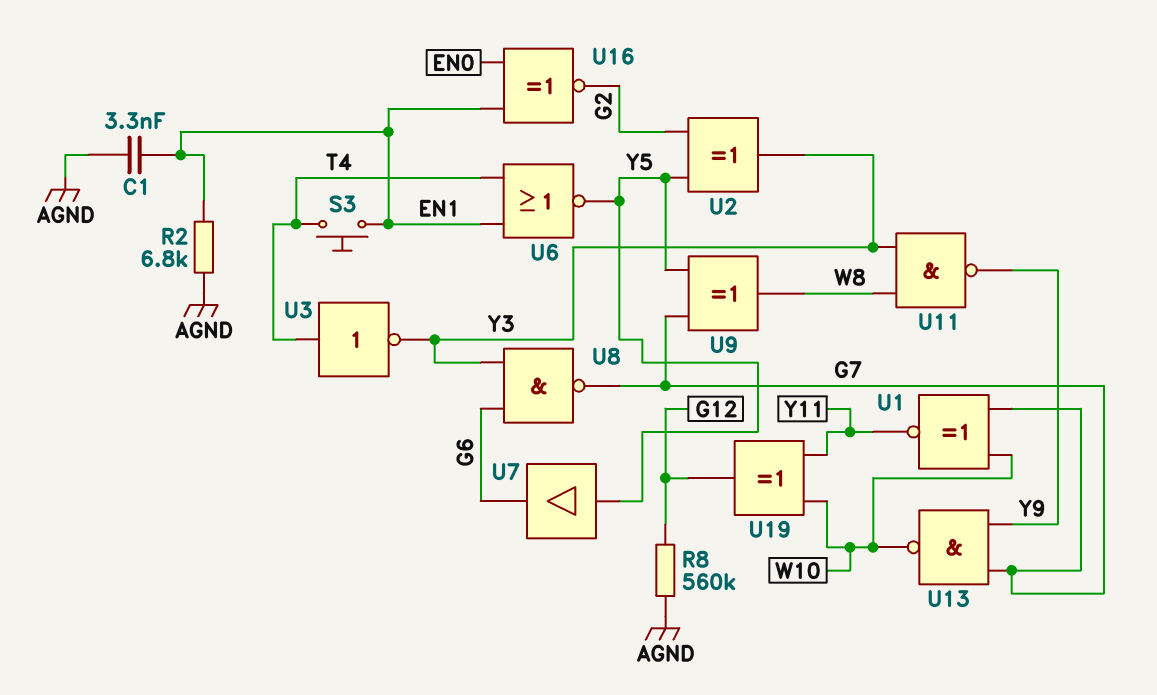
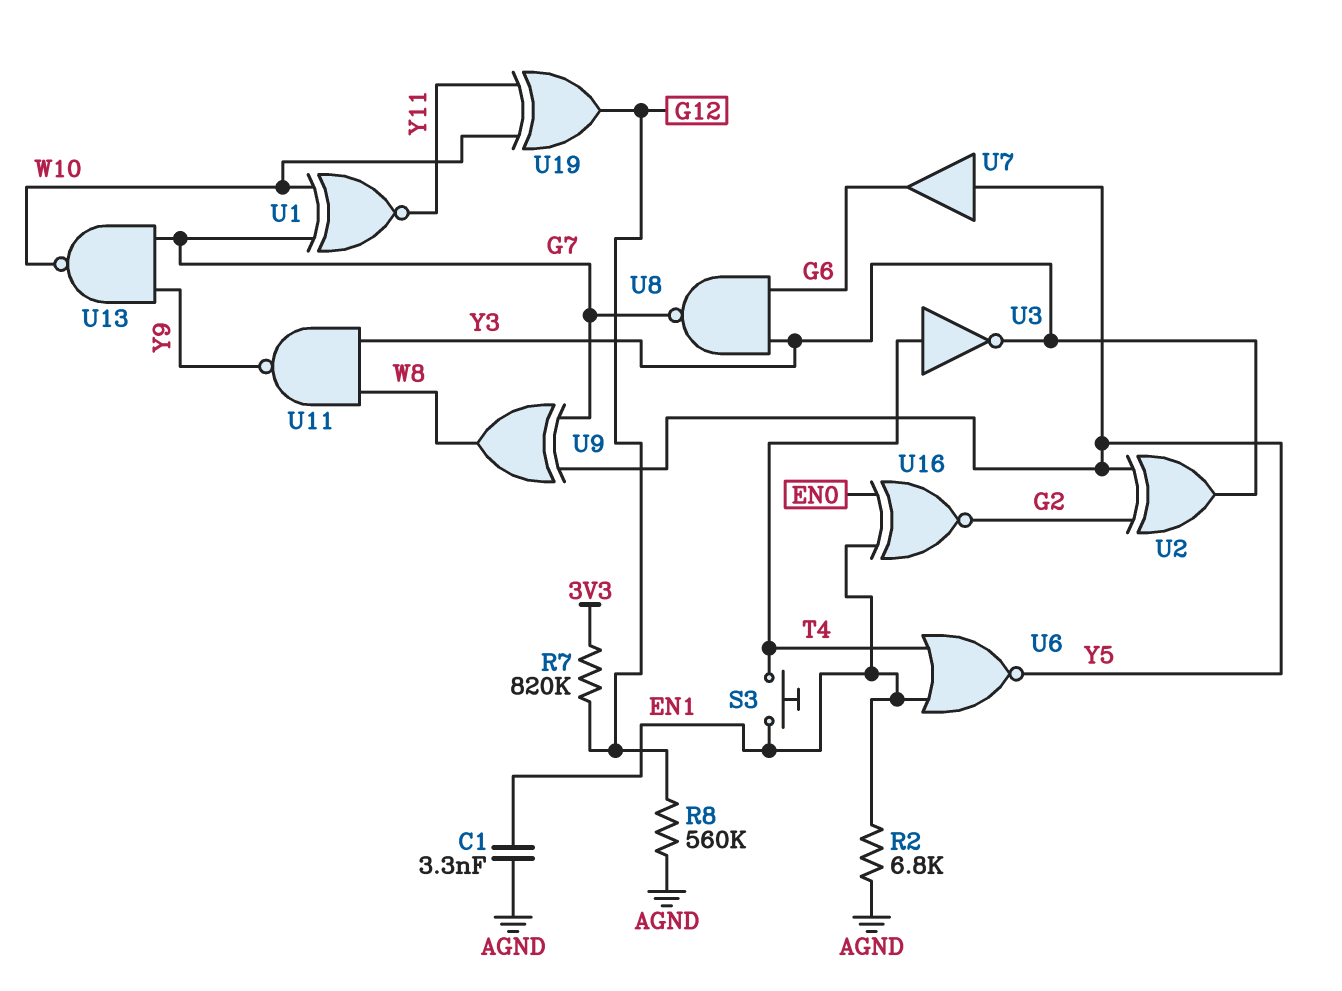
R7: none -> 820k (3V3, G12)

